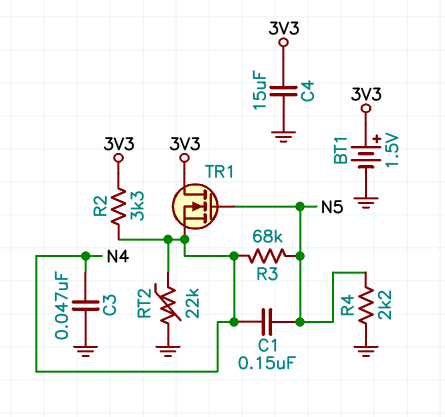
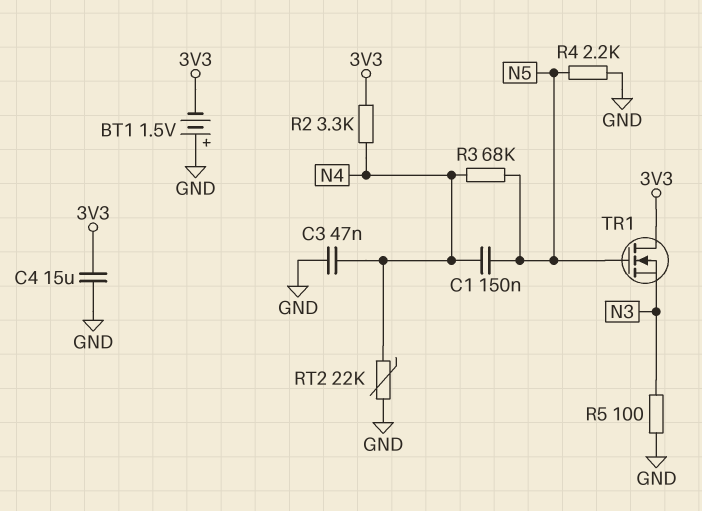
BT1: 1.5V (plus 3V3, minus GND) -> 1.5V (plus GND, minus 3V3)
R5: none -> 100 (GND, N3)
TR1: NMOS (G N5, D 3V3, S N4) -> NMOS (G N5, D 3V3, S N3)

